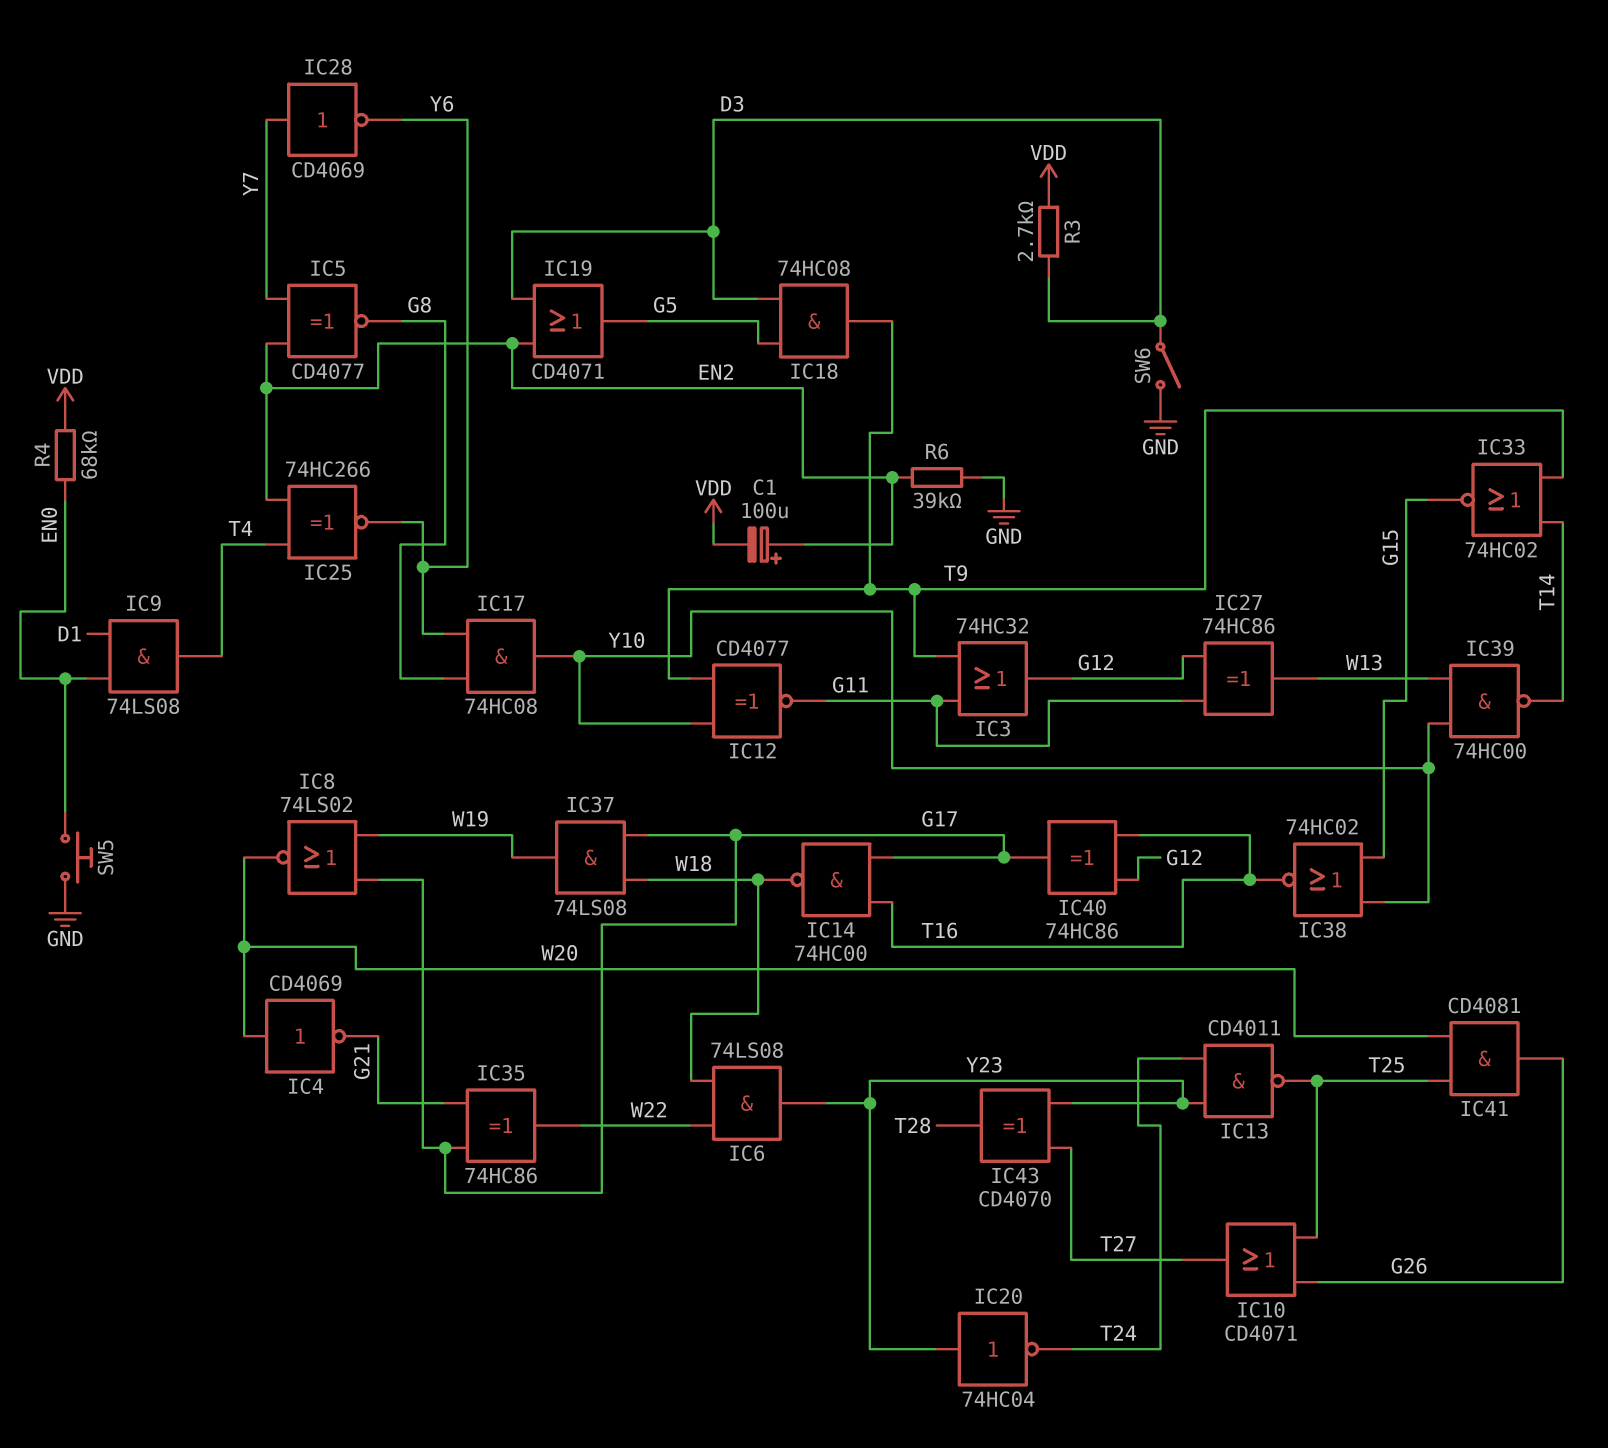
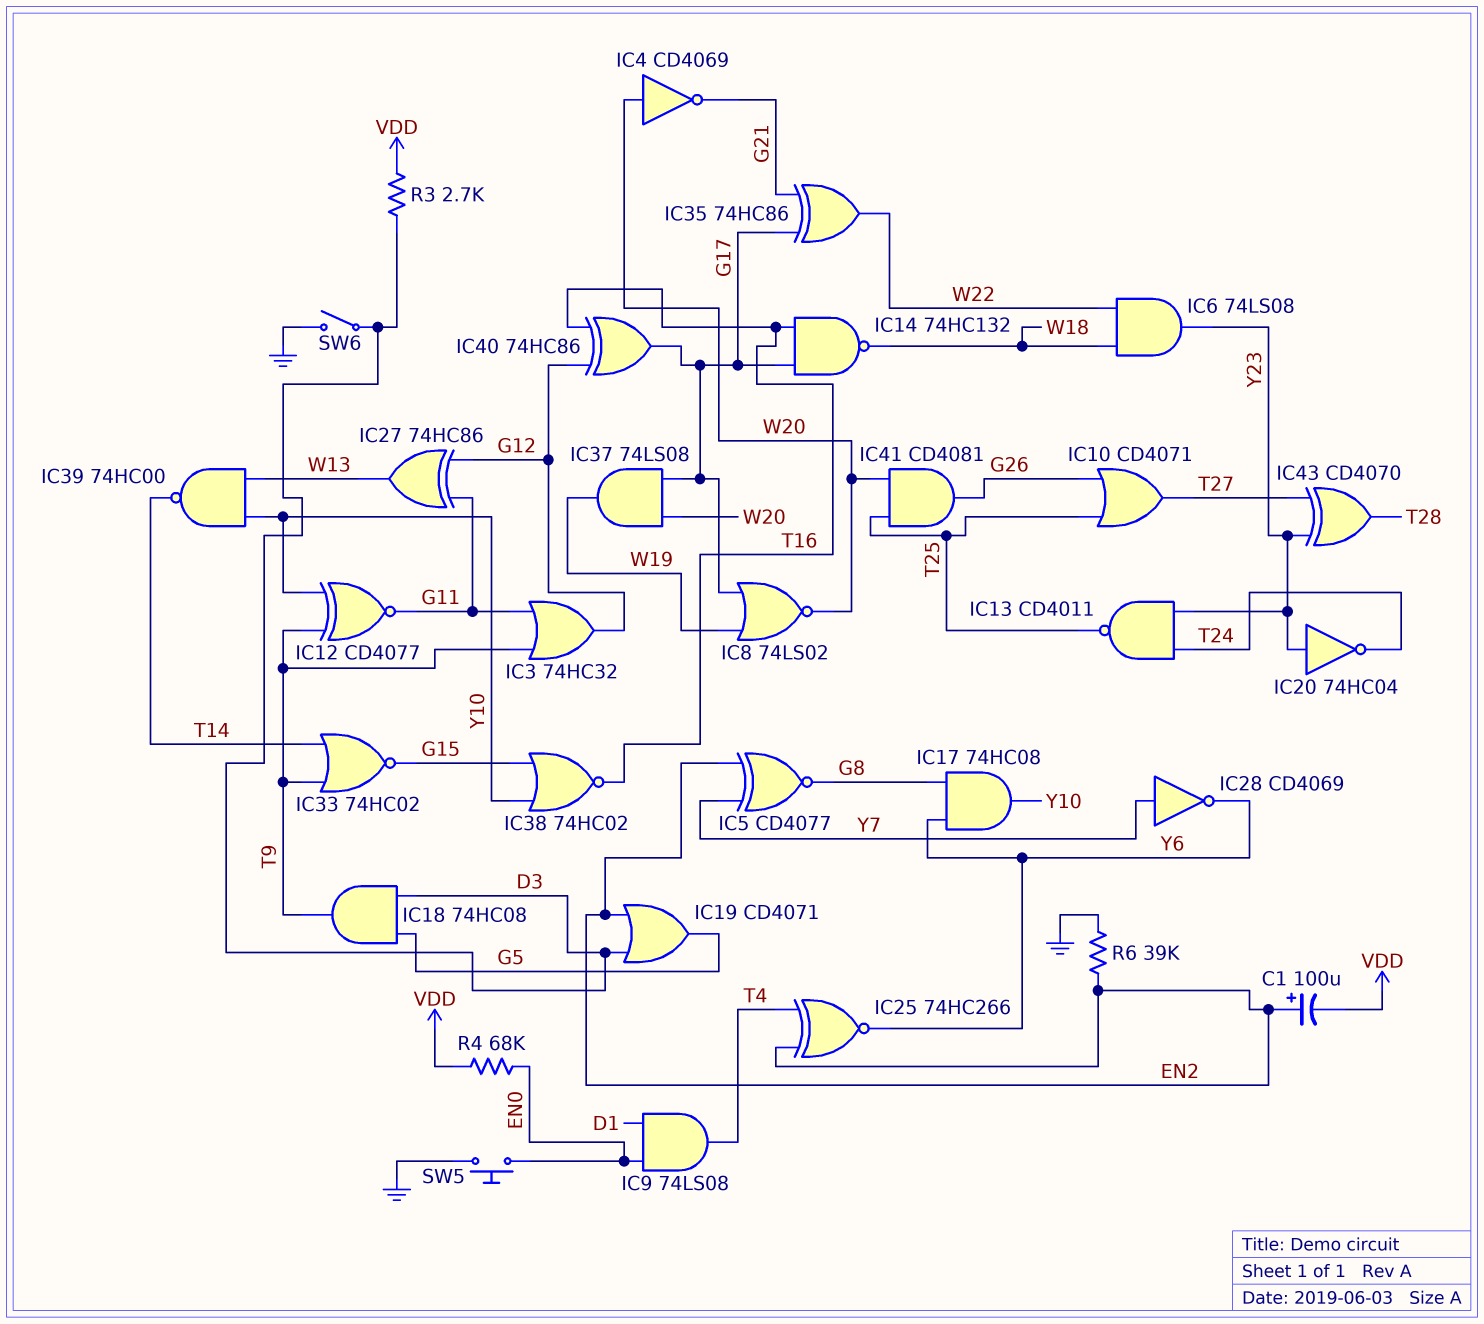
IC14: NAND 74HC00 (in G17, in T16, out W18) -> NAND 74HC132 (in G17, in T16, out W18)
IC37: AND 74LS08 (in G17, in W18, out W19) -> AND 74LS08 (in G17, in W20, out W19)

